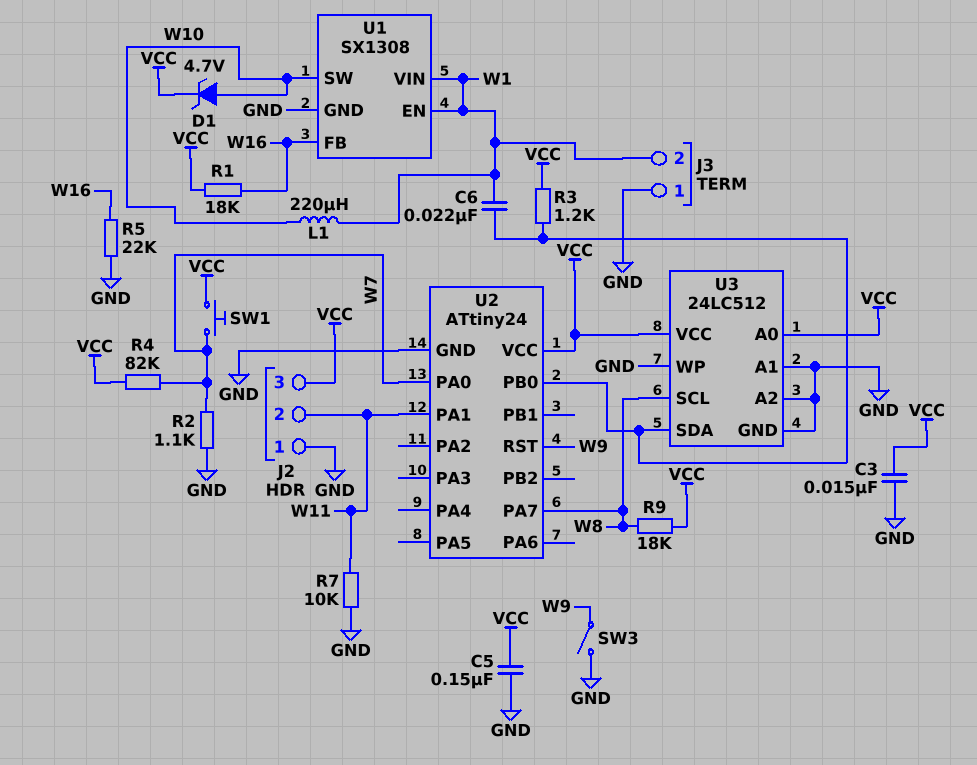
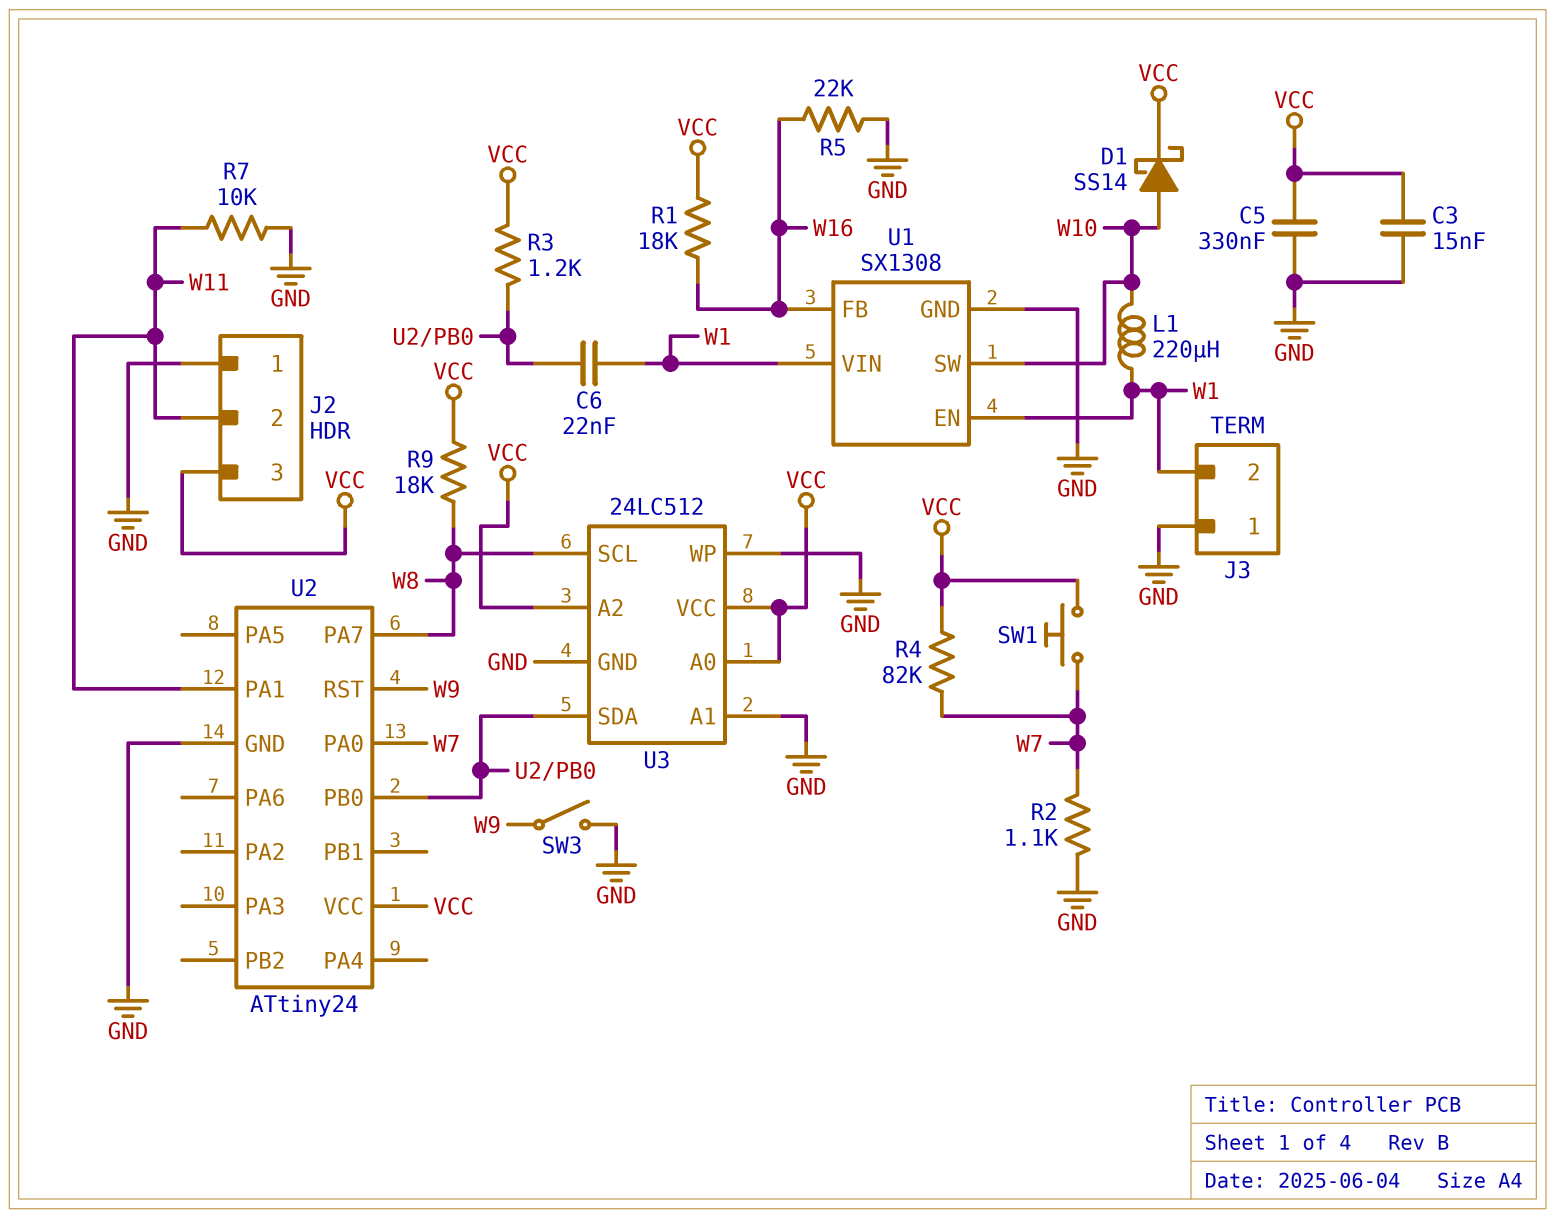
C5: 150nF (GND, VCC) -> 330nF (GND, VCC)
D1: zener 4.7V (A W10, K VCC) -> schottky SS14 (A W10, K VCC)
U3 pin A2: GND -> VCC

